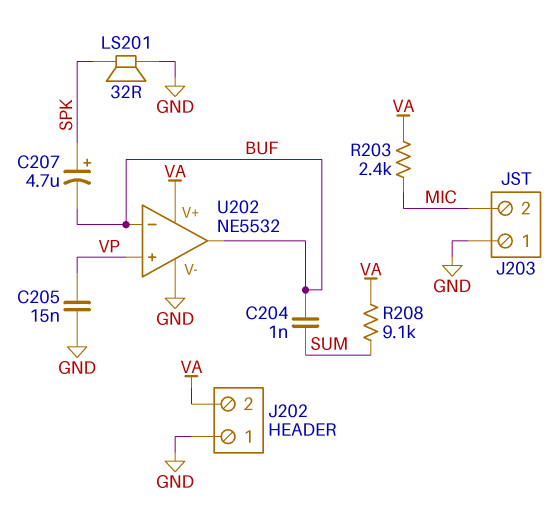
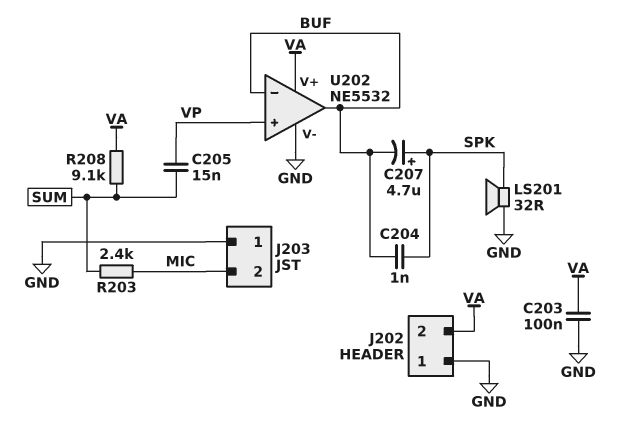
C203: none -> 100nF (GND, VA)
C204: 1nF (BUF, SUM) -> 1nF (BUF, SPK)
C205: 15nF (GND, VP) -> 15nF (SUM, VP)
R203: 2.4k (MIC, VA) -> 2.4k (MIC, SUM)

